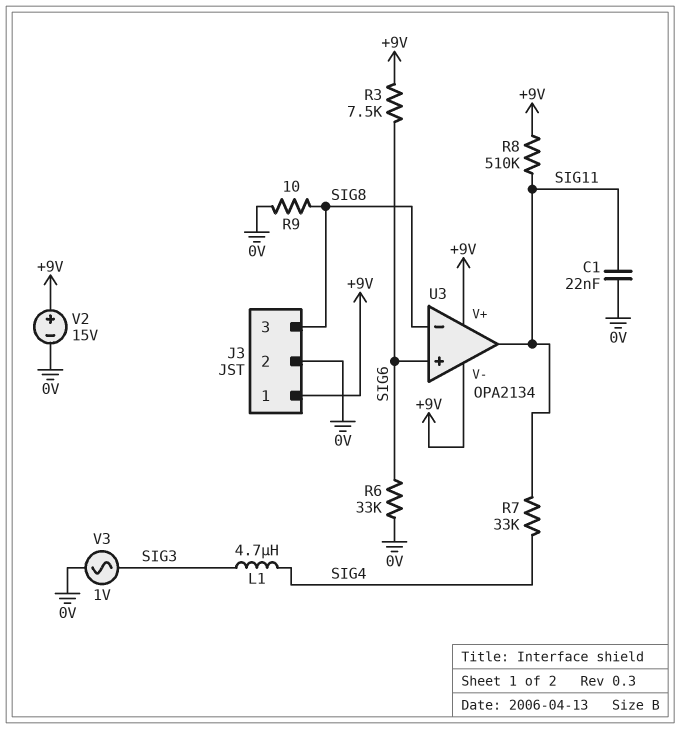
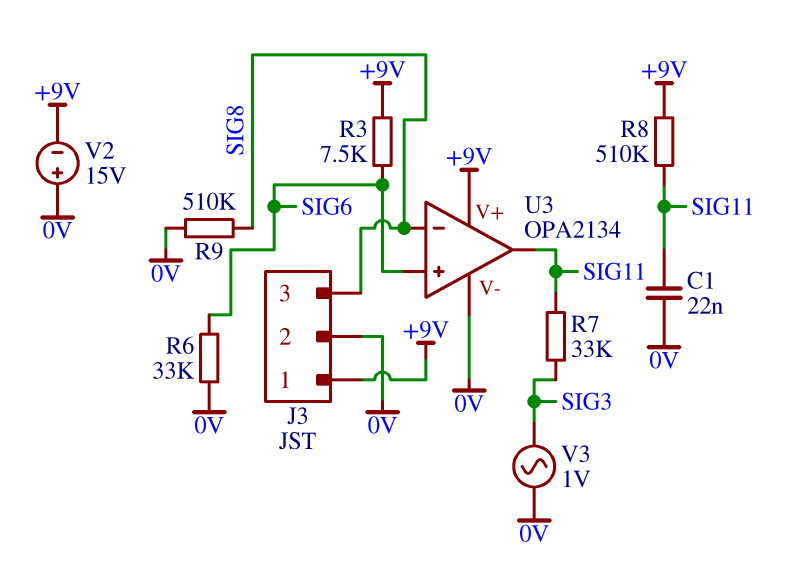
L1: 4.7uH (SIG3, SIG4) -> none
R7: 33k (SIG4, SIG11) -> 33k (SIG3, SIG11)
R9: 10 (0V, SIG8) -> 510k (0V, SIG8)
U3 pin V-: +9V -> 0V
V2: 15V (plus +9V, minus 0V) -> 15V (plus 0V, minus +9V)

